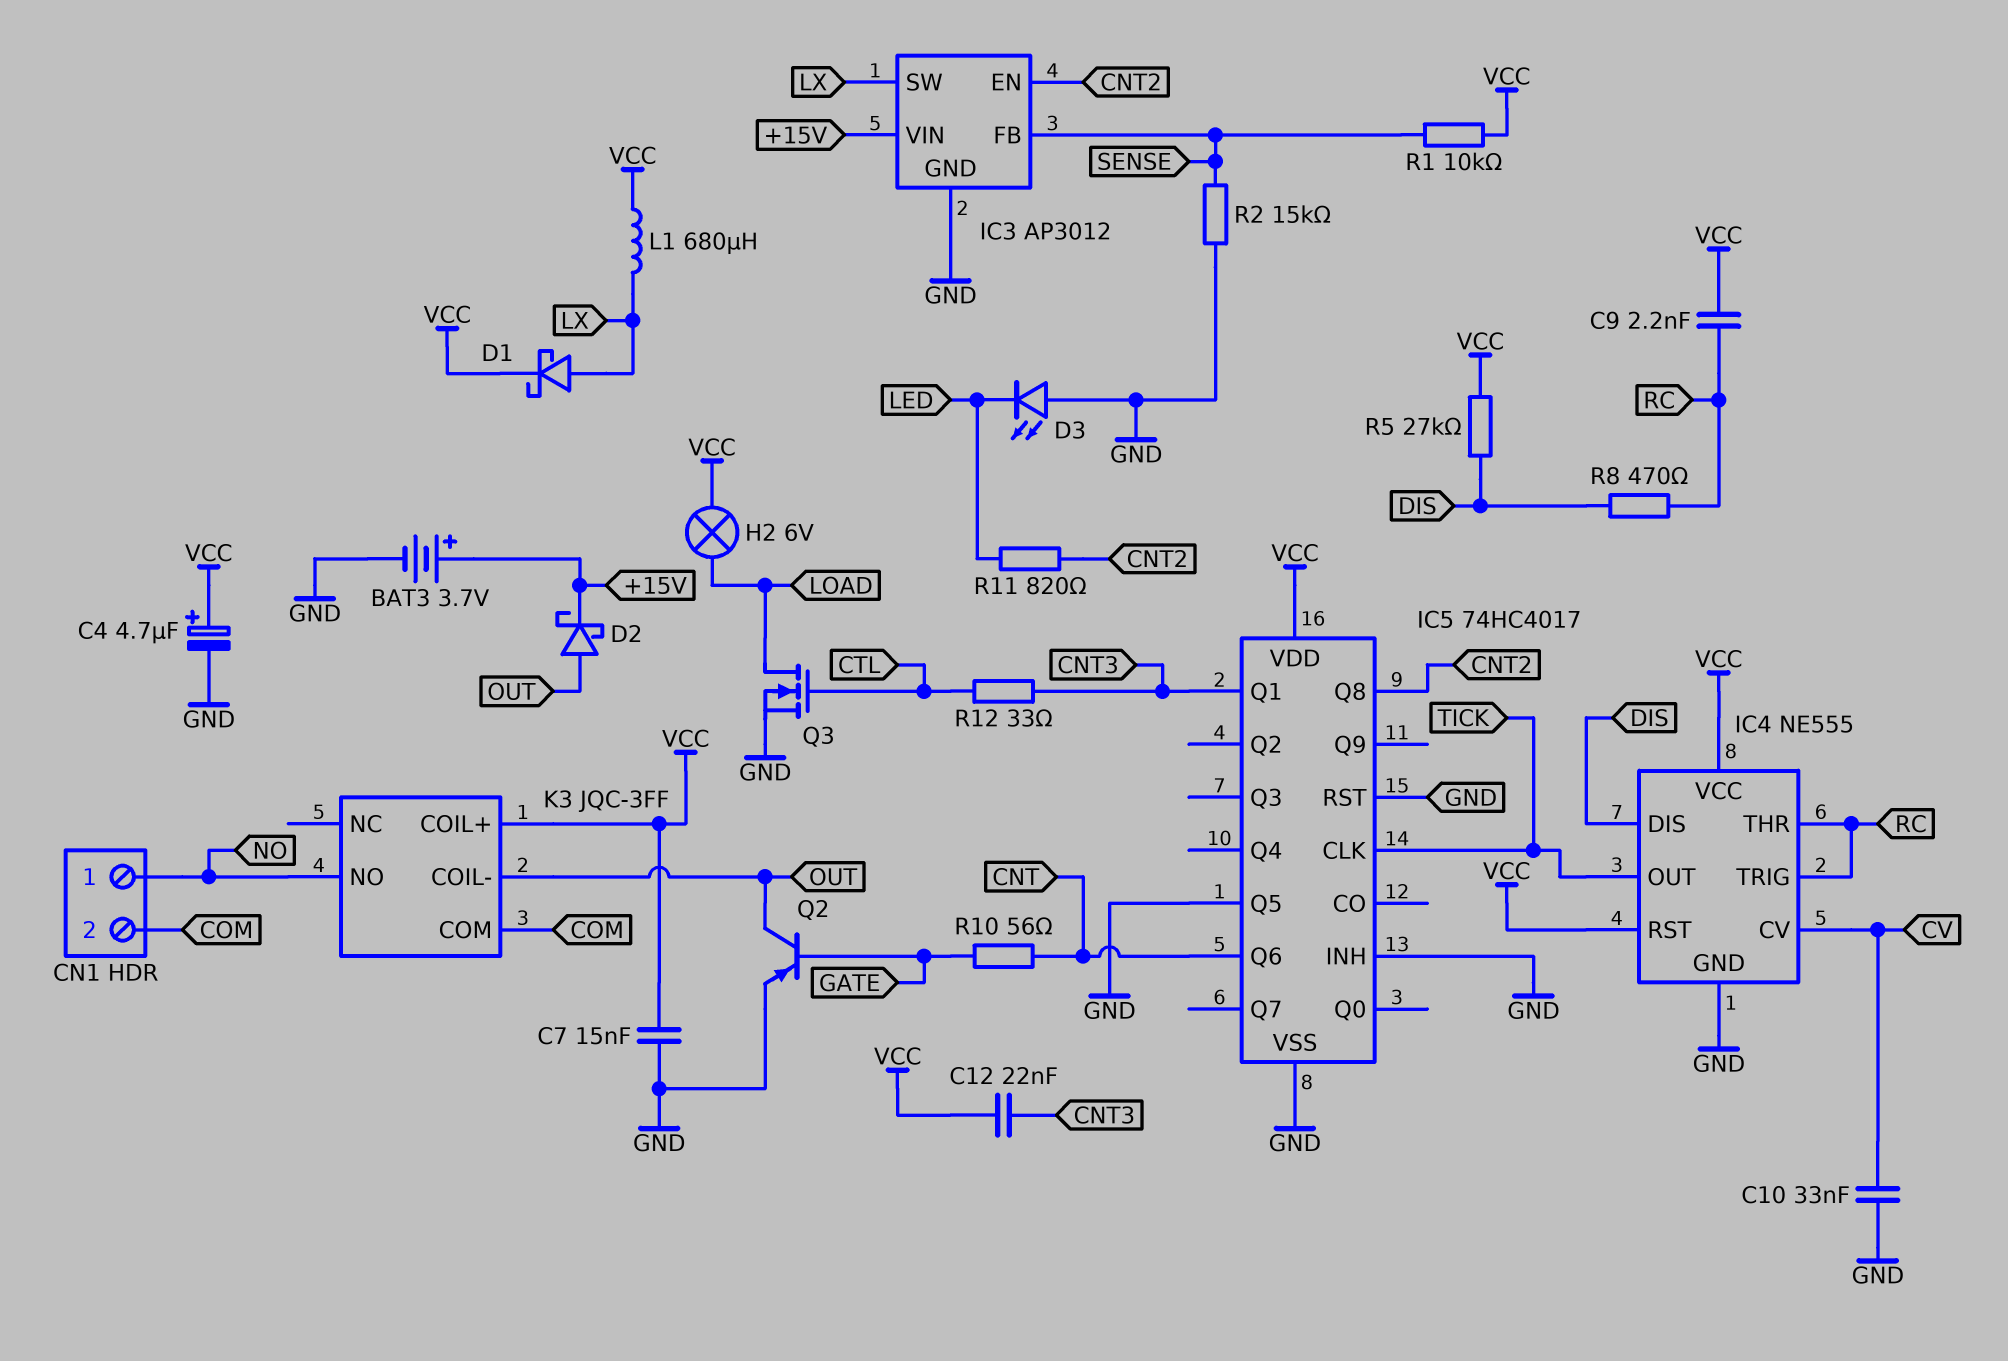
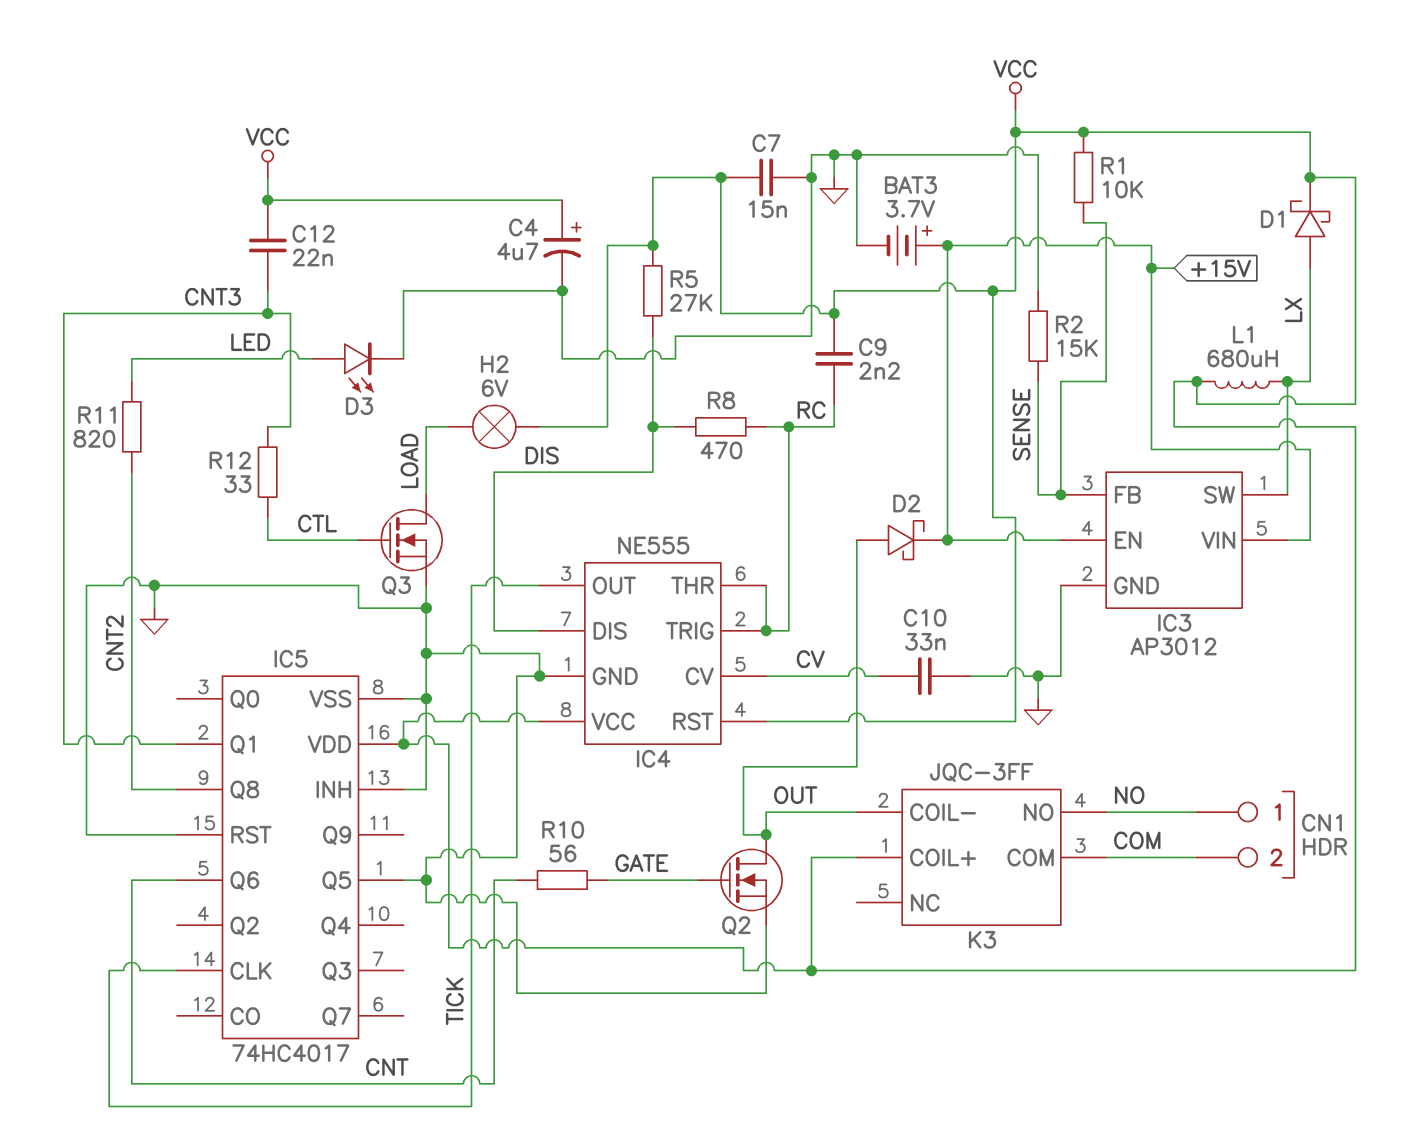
D3: LED (A GND, K LED) -> LED (A LED, K GND)
IC3 pin EN: CNT2 -> +15V
Q2: PNP (B GATE, C OUT, E GND) -> NMOS (G GATE, D OUT, S GND)

